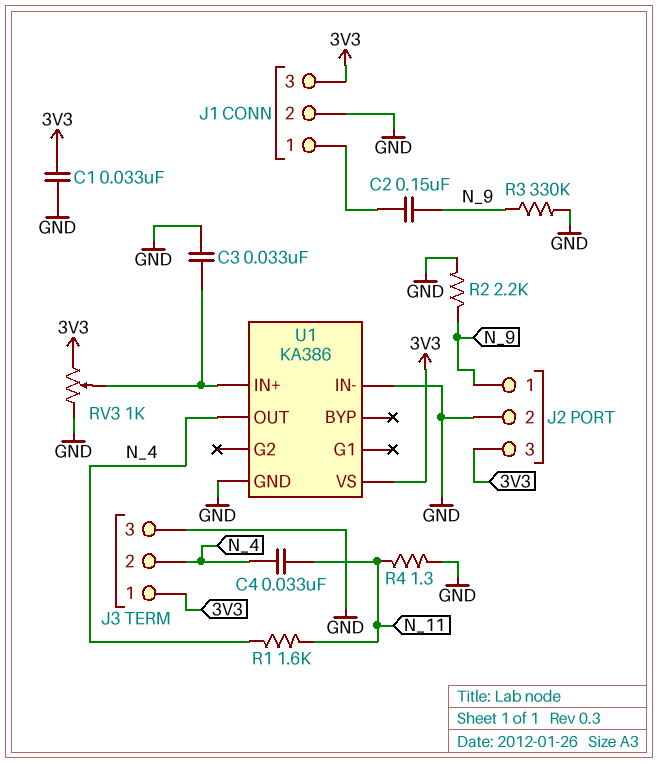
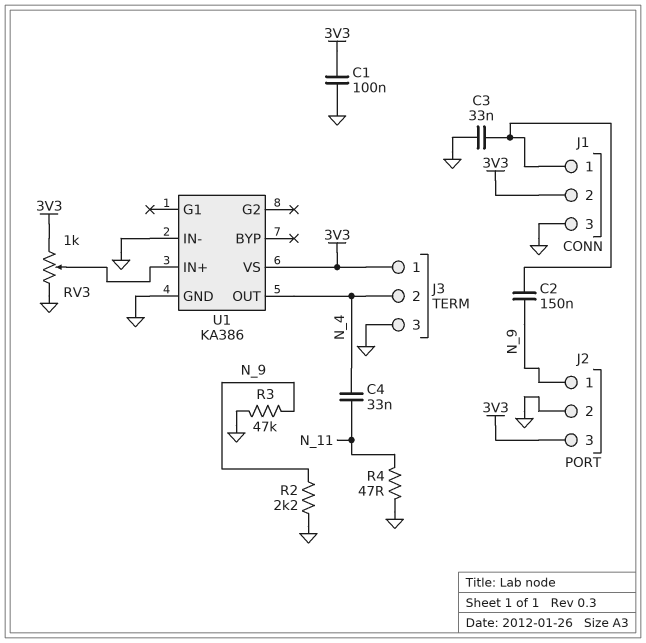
C1: 33nF (3V3, GND) -> 100nF (3V3, GND)
C3: 33nF (GND, U1/IN+) -> 33nF (GND, J1/1)
J1 pin 2: GND -> 3V3
J1 pin 3: 3V3 -> GND
R1: 1.6k (N_4, N_11) -> none
R3: 330k (GND, N_9) -> 47k (GND, N_9)
R4: 1.3 (GND, N_11) -> 47 (GND, N_11)

